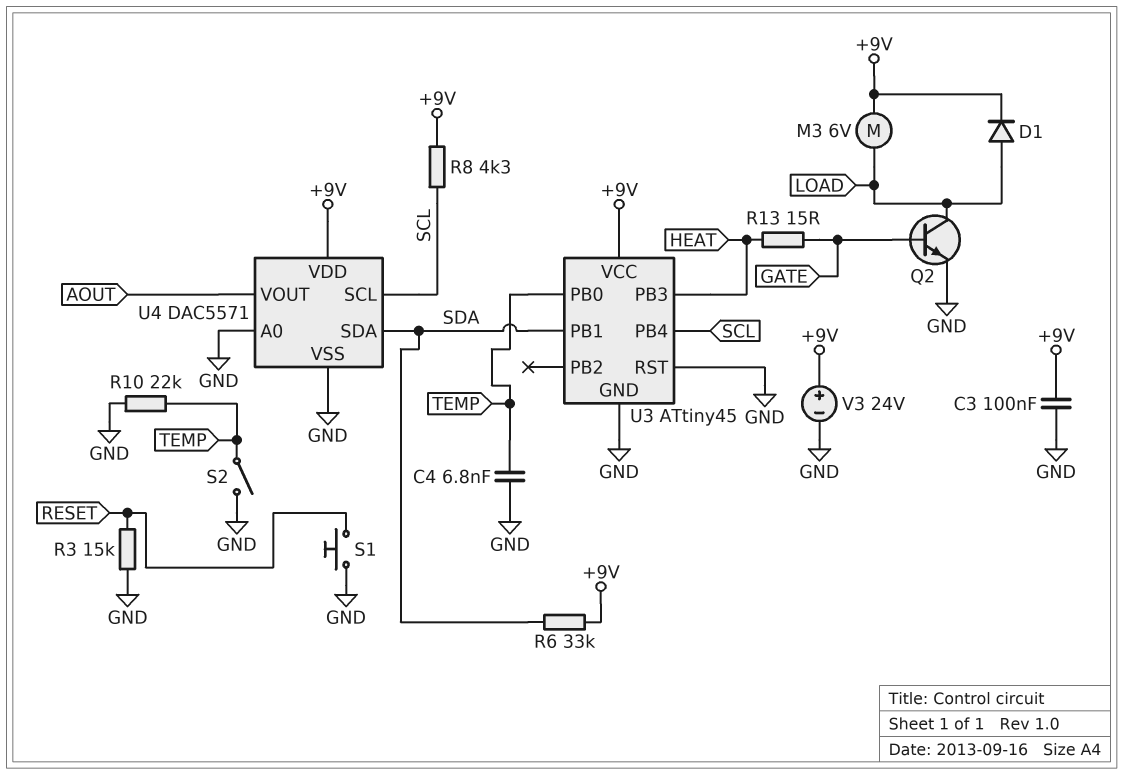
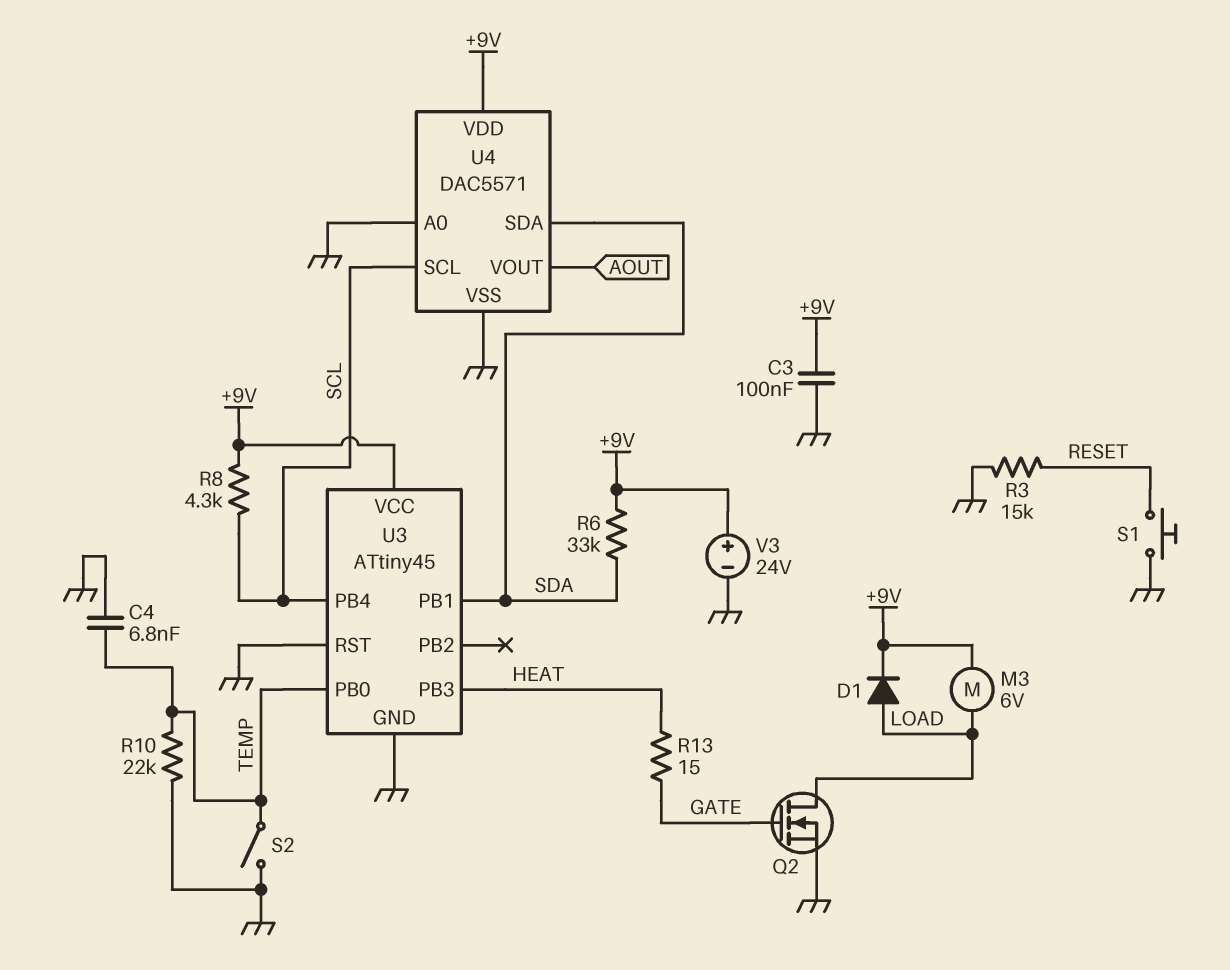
Q2: NPN (B GATE, C LOAD, E GND) -> NMOS (G GATE, D LOAD, S GND)

